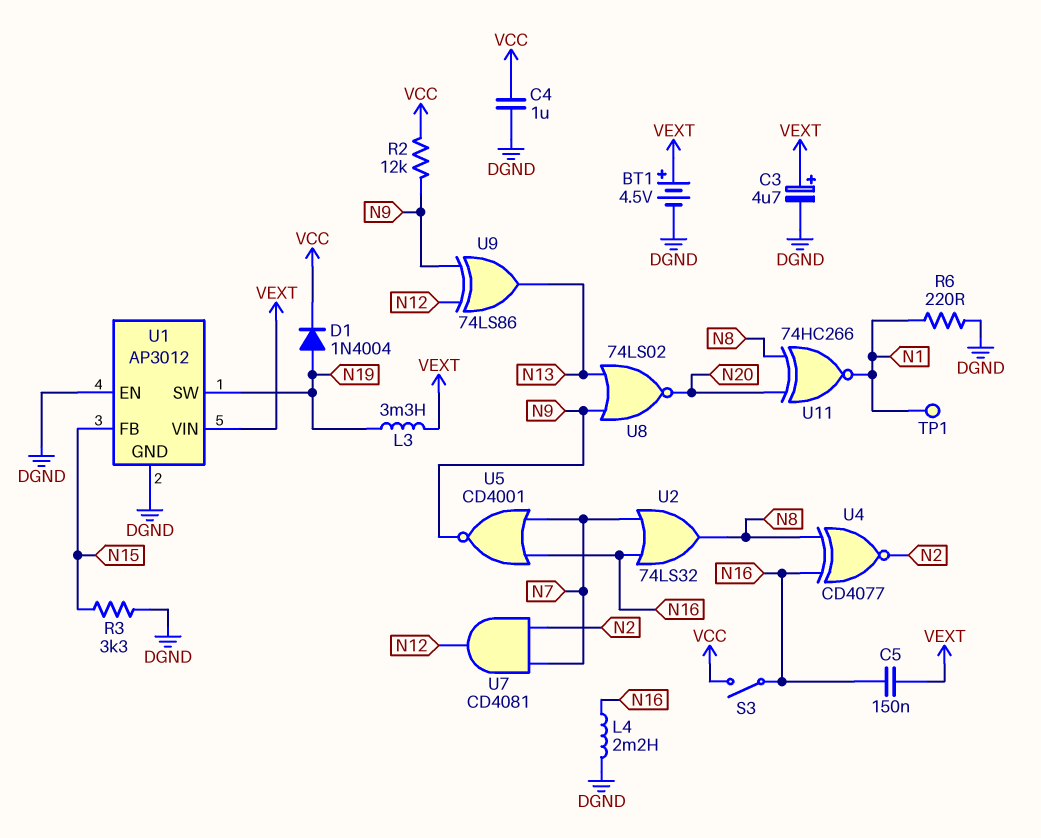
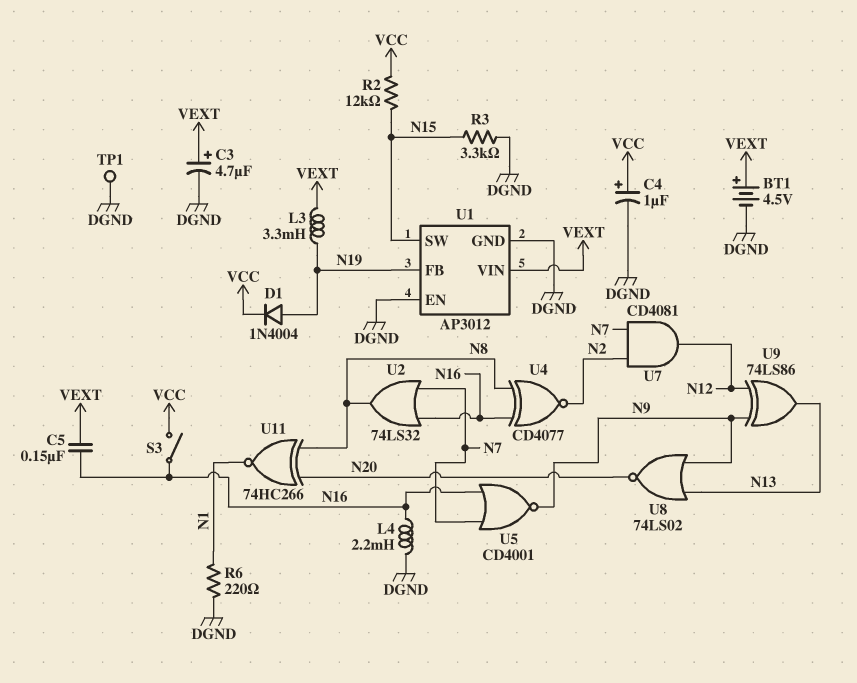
C4: 1uF (DGND, VCC) -> 1uF (plus VCC, minus DGND)
R2: 12k (N9, VCC) -> 12k (N15, VCC)
TP1: test point (N1) -> test point (DGND)
U1 pin FB: N15 -> N19
U1 pin SW: N19 -> N15

